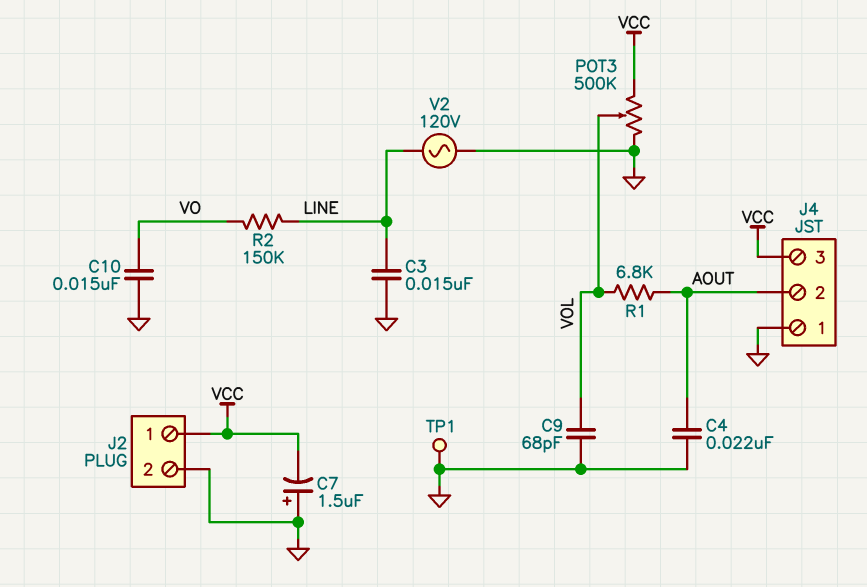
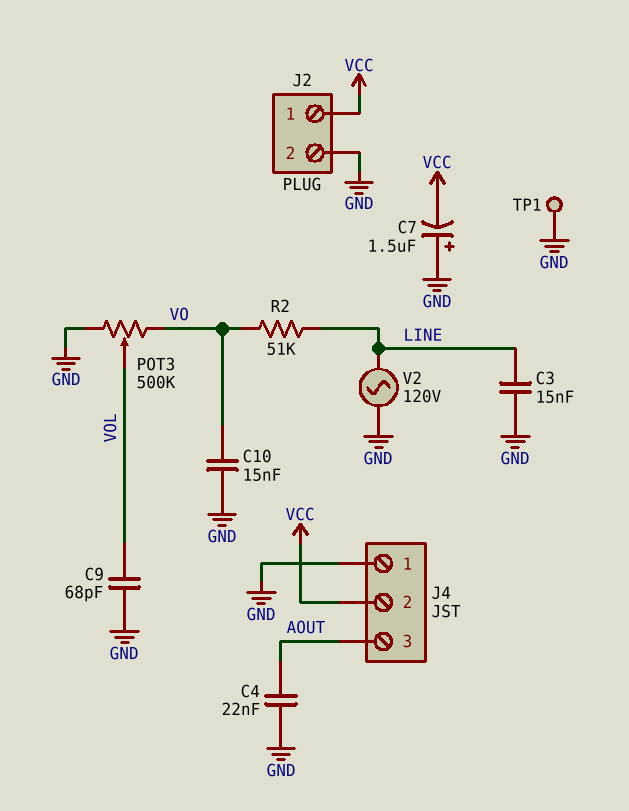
J4 pin 2: AOUT -> VCC
J4 pin 3: VCC -> AOUT
POT3: 500k (GND, VCC, wiper VOL) -> 500k (GND, VO, wiper VOL)
R1: 6.8k (AOUT, VOL) -> none
R2: 150k (LINE, VO) -> 51k (LINE, VO)

